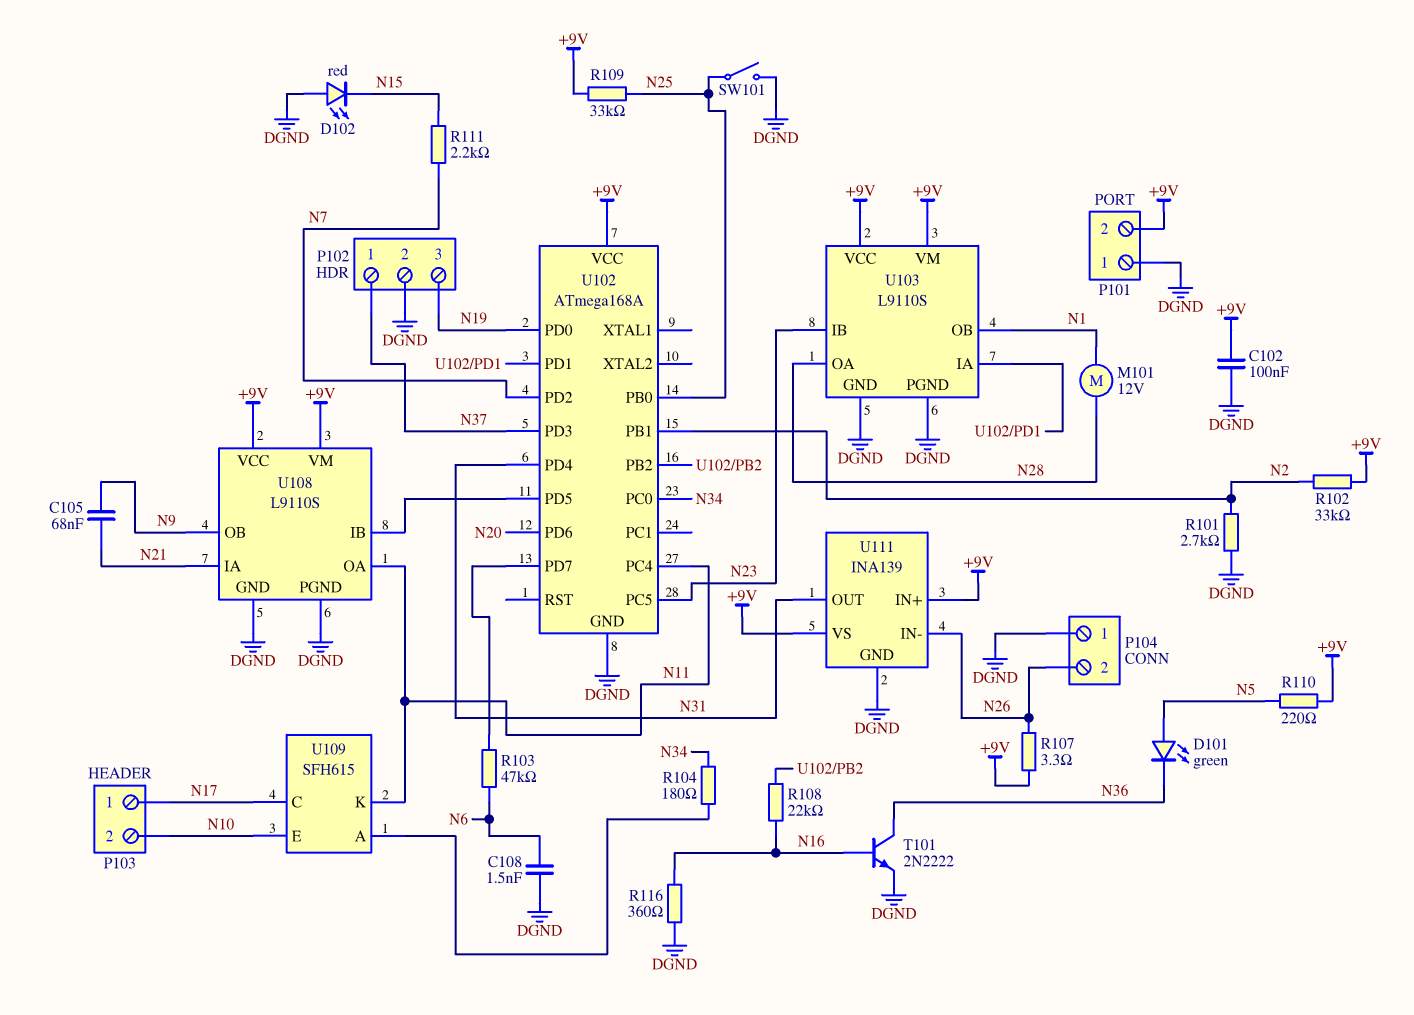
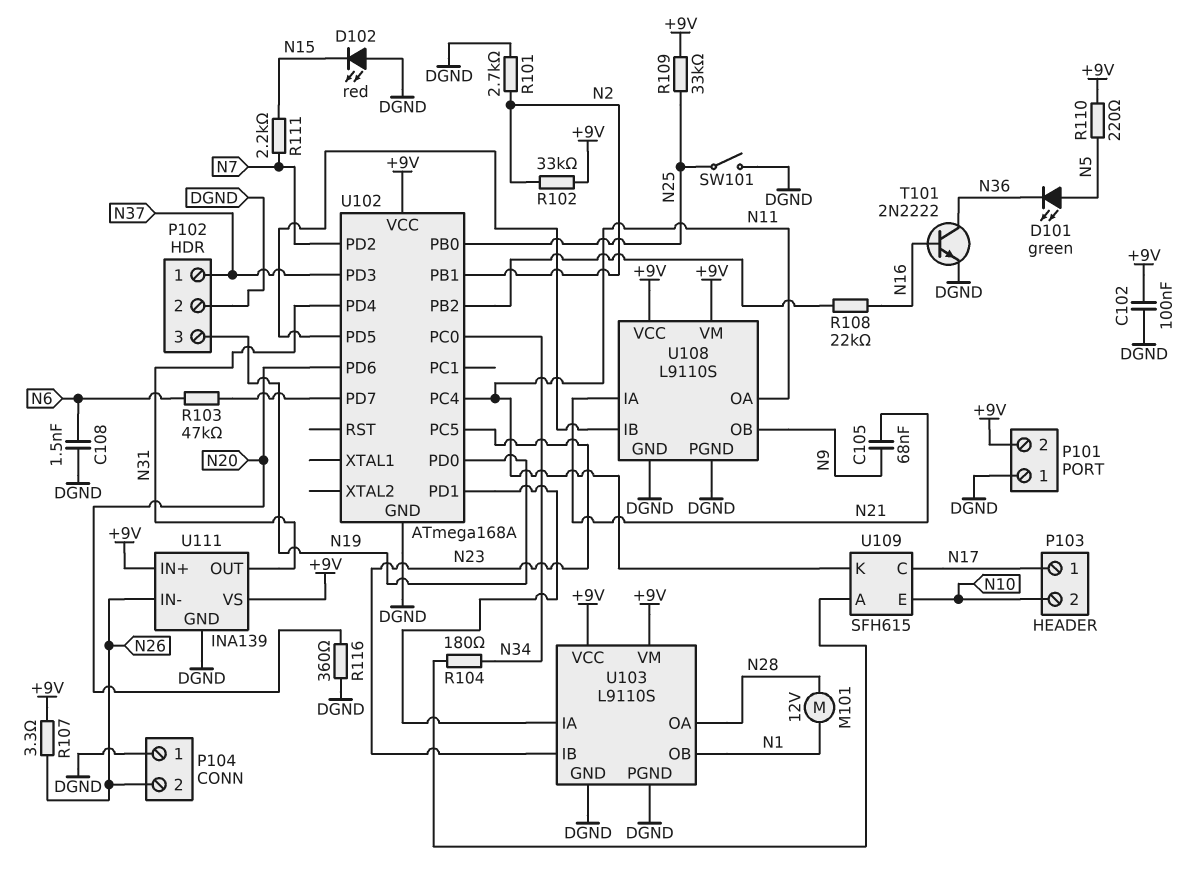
R116: 360 (DGND, N16) -> 360 (DGND, N20)

